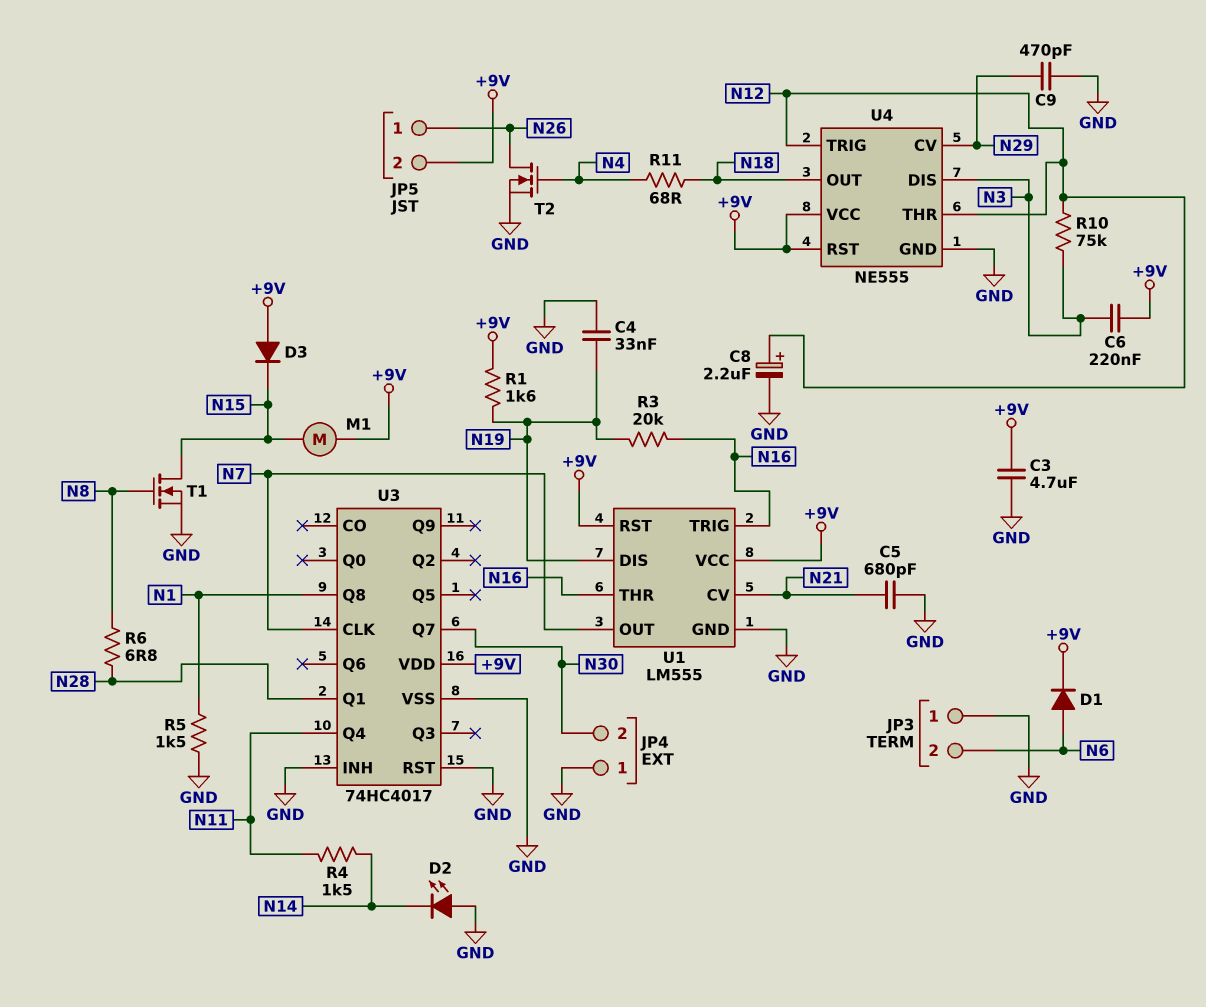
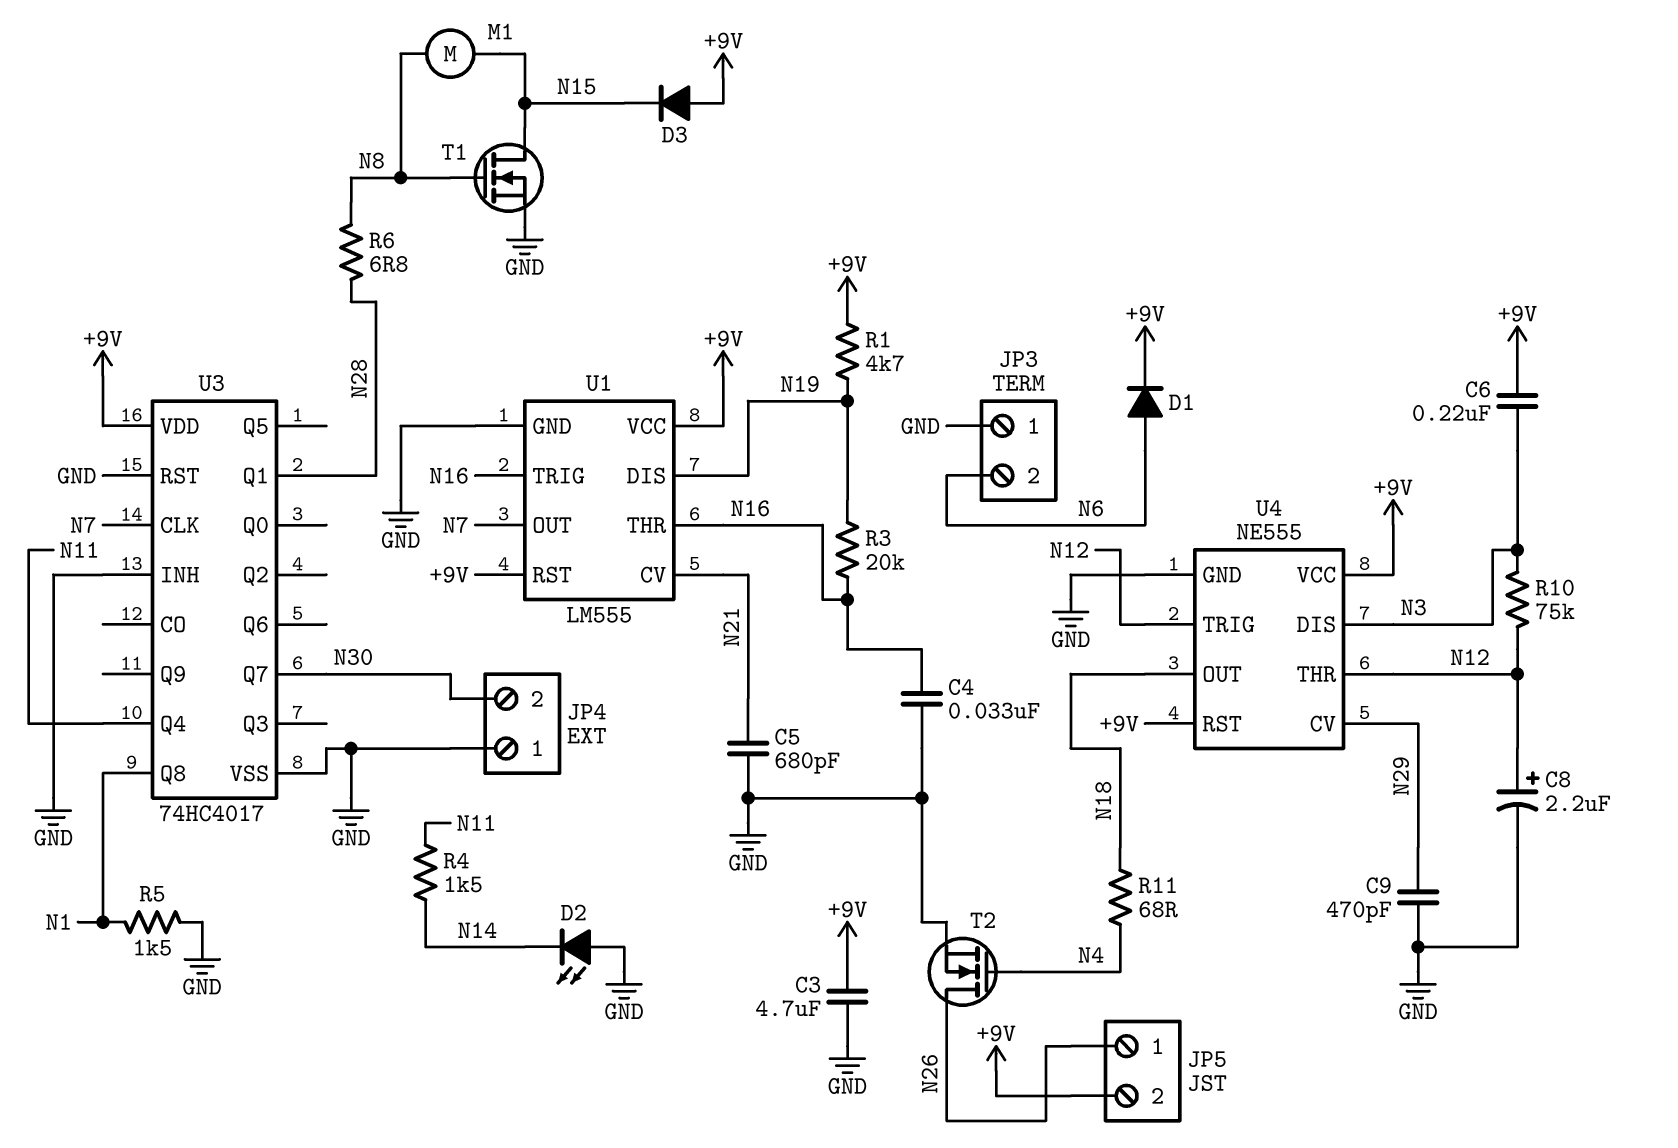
C4: 33nF (GND, N19) -> 33nF (GND, N16)
M1: motor (+9V, N15) -> motor (N8, N15)
R1: 1.6k (+9V, N19) -> 4.7k (+9V, N19)

